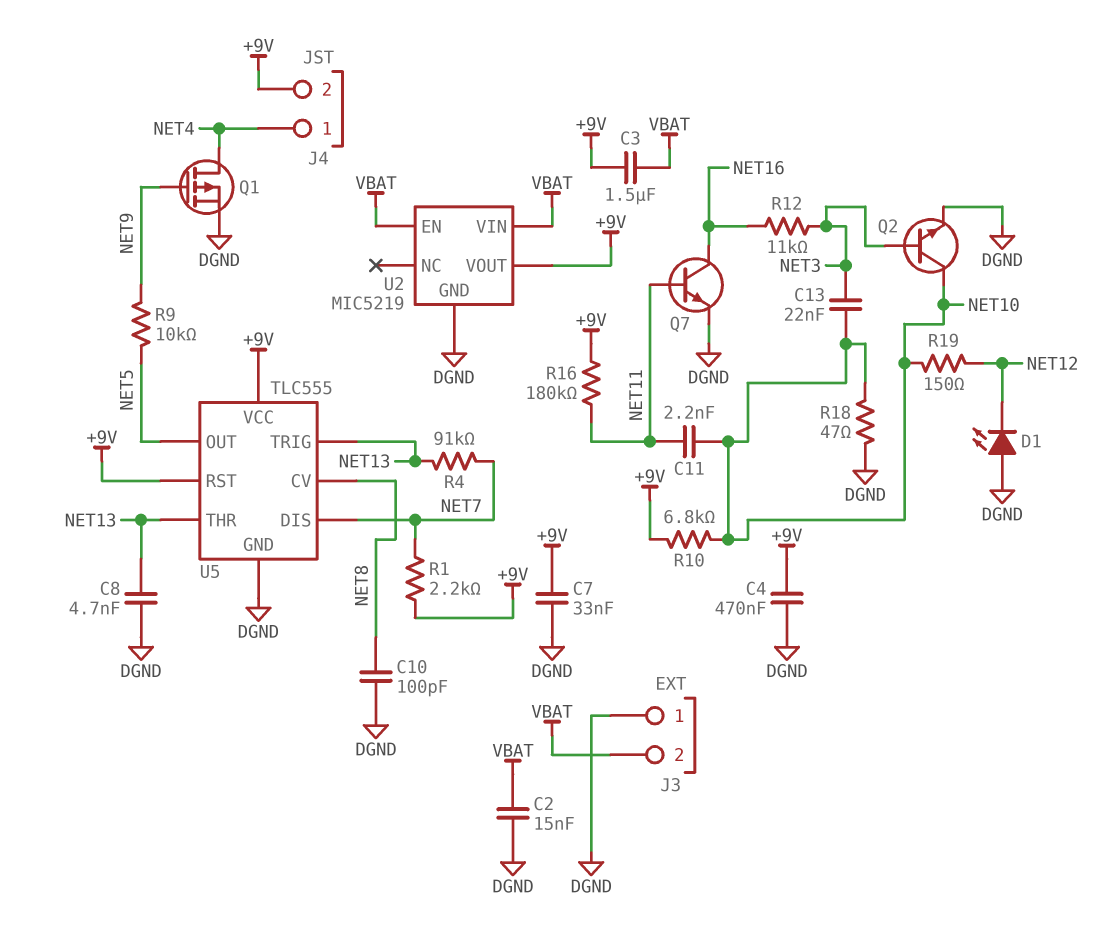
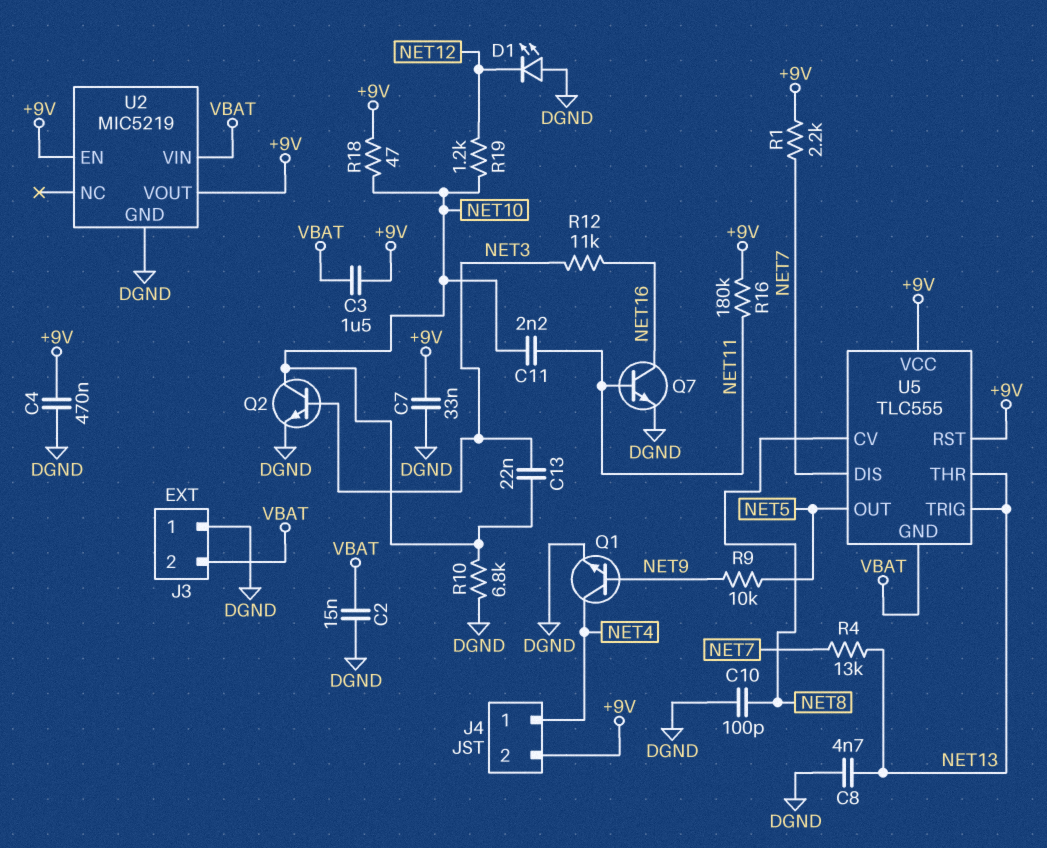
Q1: PMOS (G NET9, D NET4, S DGND) -> NPN (B NET9, C NET4, E DGND)
R4: 91k (NET7, NET13) -> 13k (NET7, NET13)
R10: 6.8k (+9V, NET10) -> 6.8k (DGND, NET10)
R18: 47 (DGND, NET10) -> 47 (+9V, NET10)
R19: 150 (NET10, NET12) -> 1.2k (NET10, NET12)
U2 pin EN: VBAT -> +9V
U5 pin GND: DGND -> VBAT

